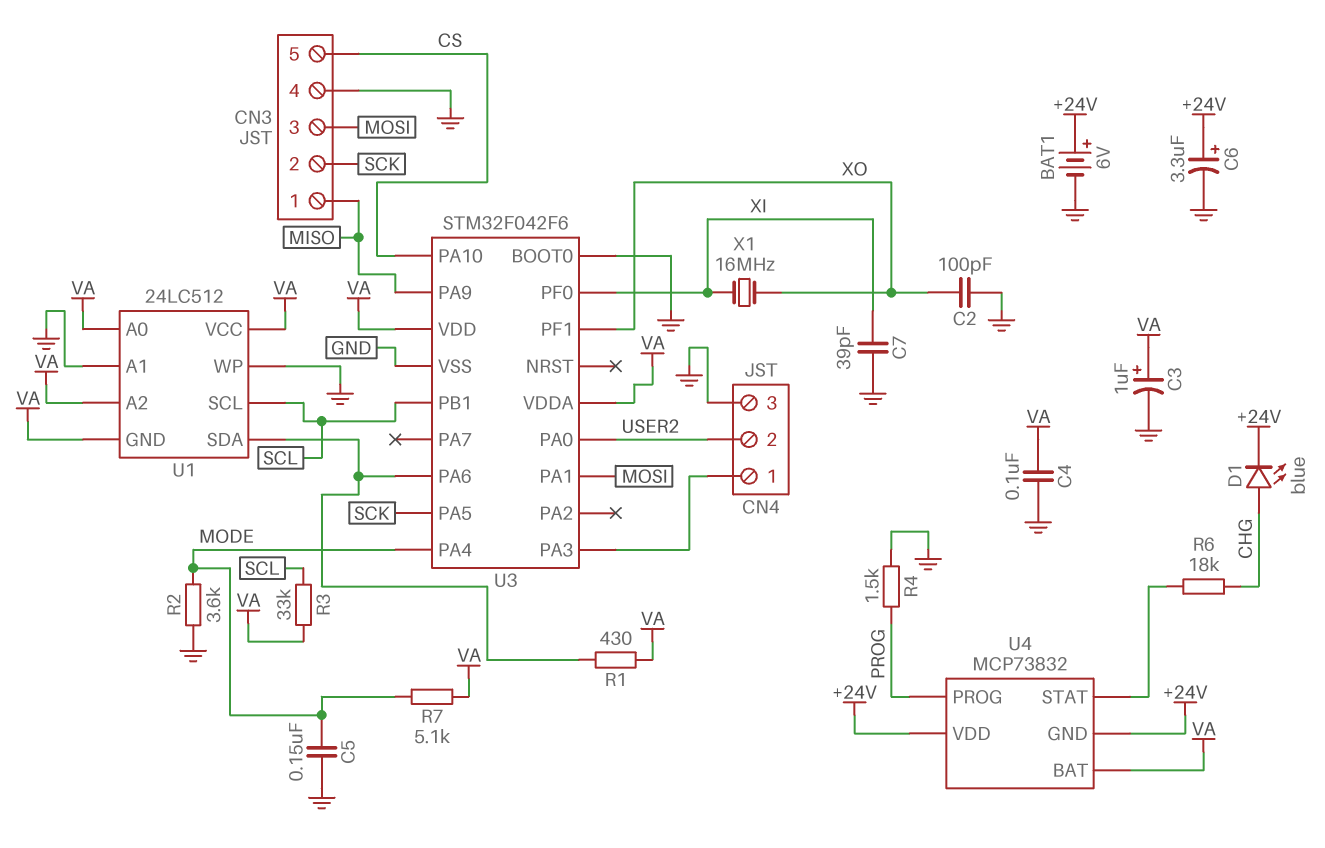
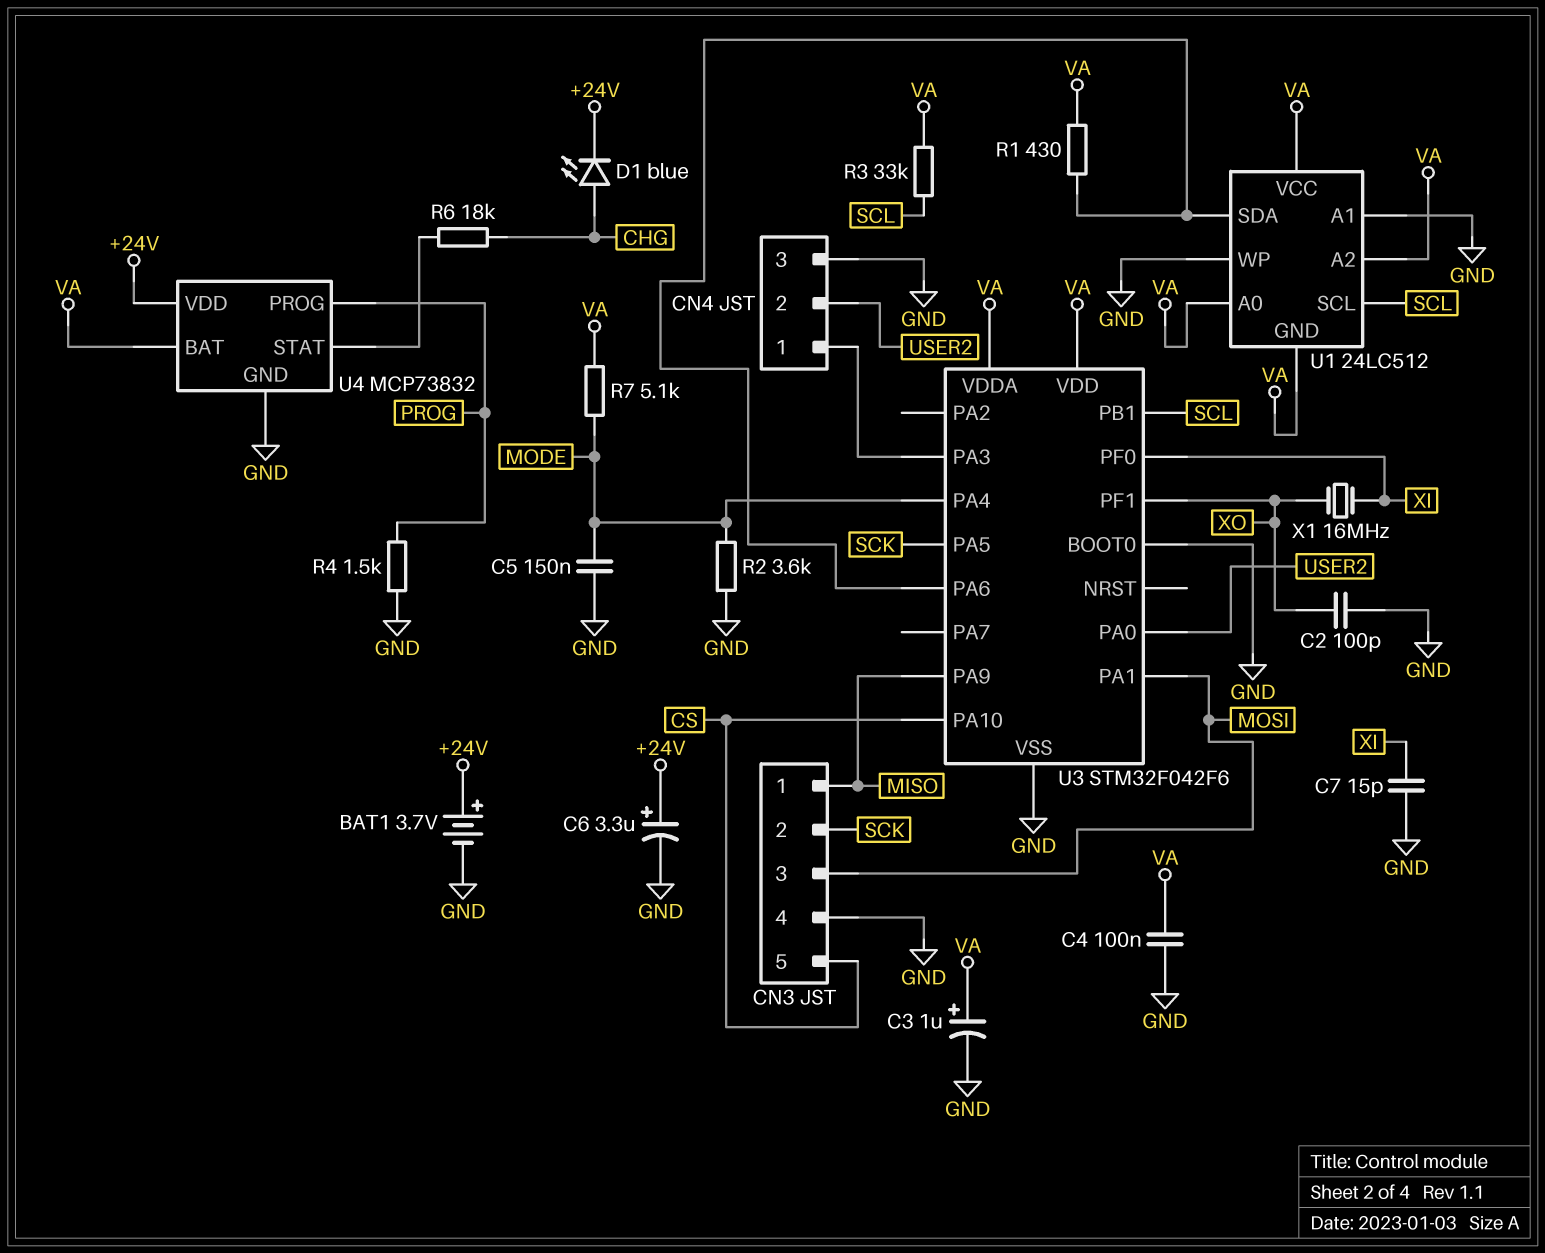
BAT1: 6V (plus +24V, minus GND) -> 3.7V (plus +24V, minus GND)
C7: 39pF (GND, XI) -> 15pF (GND, XI)
U4 pin GND: +24V -> GND

